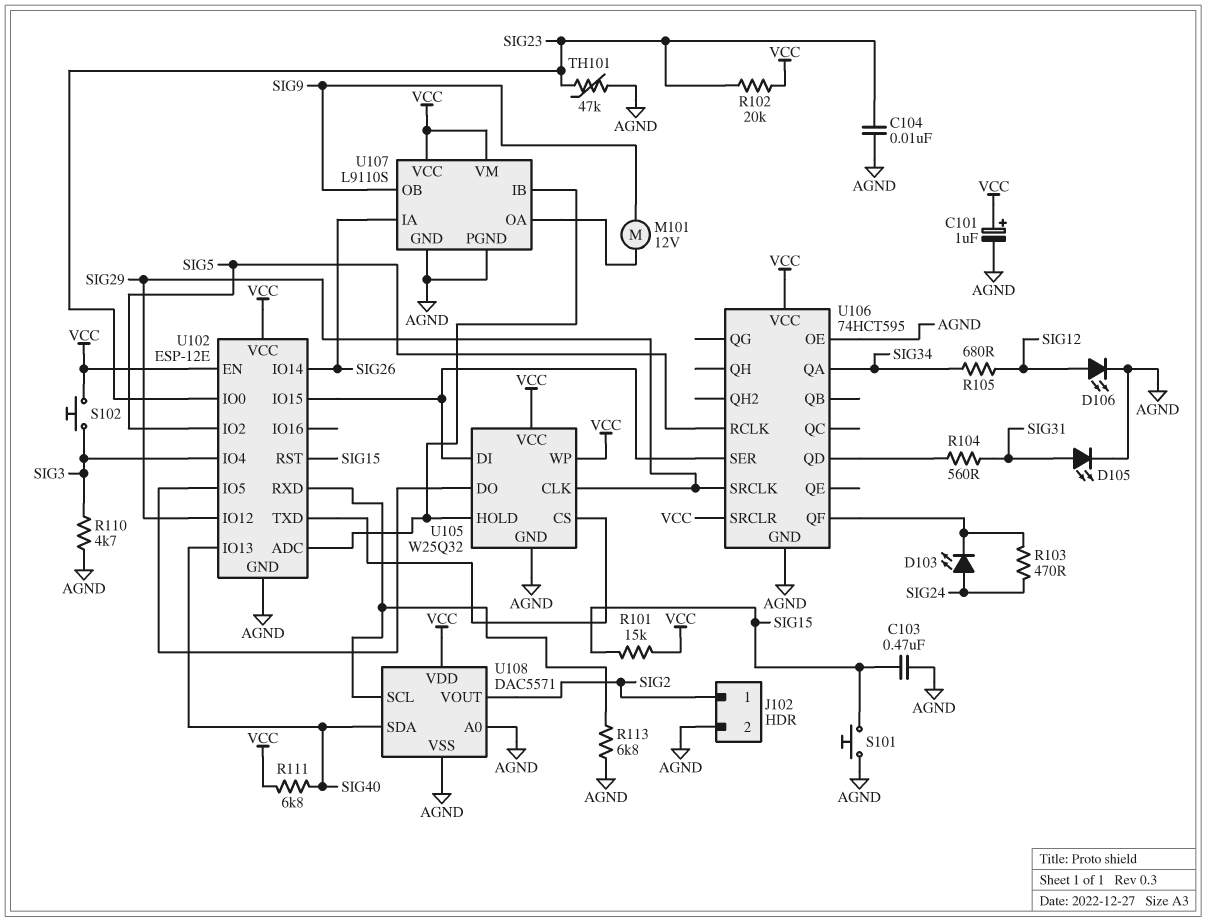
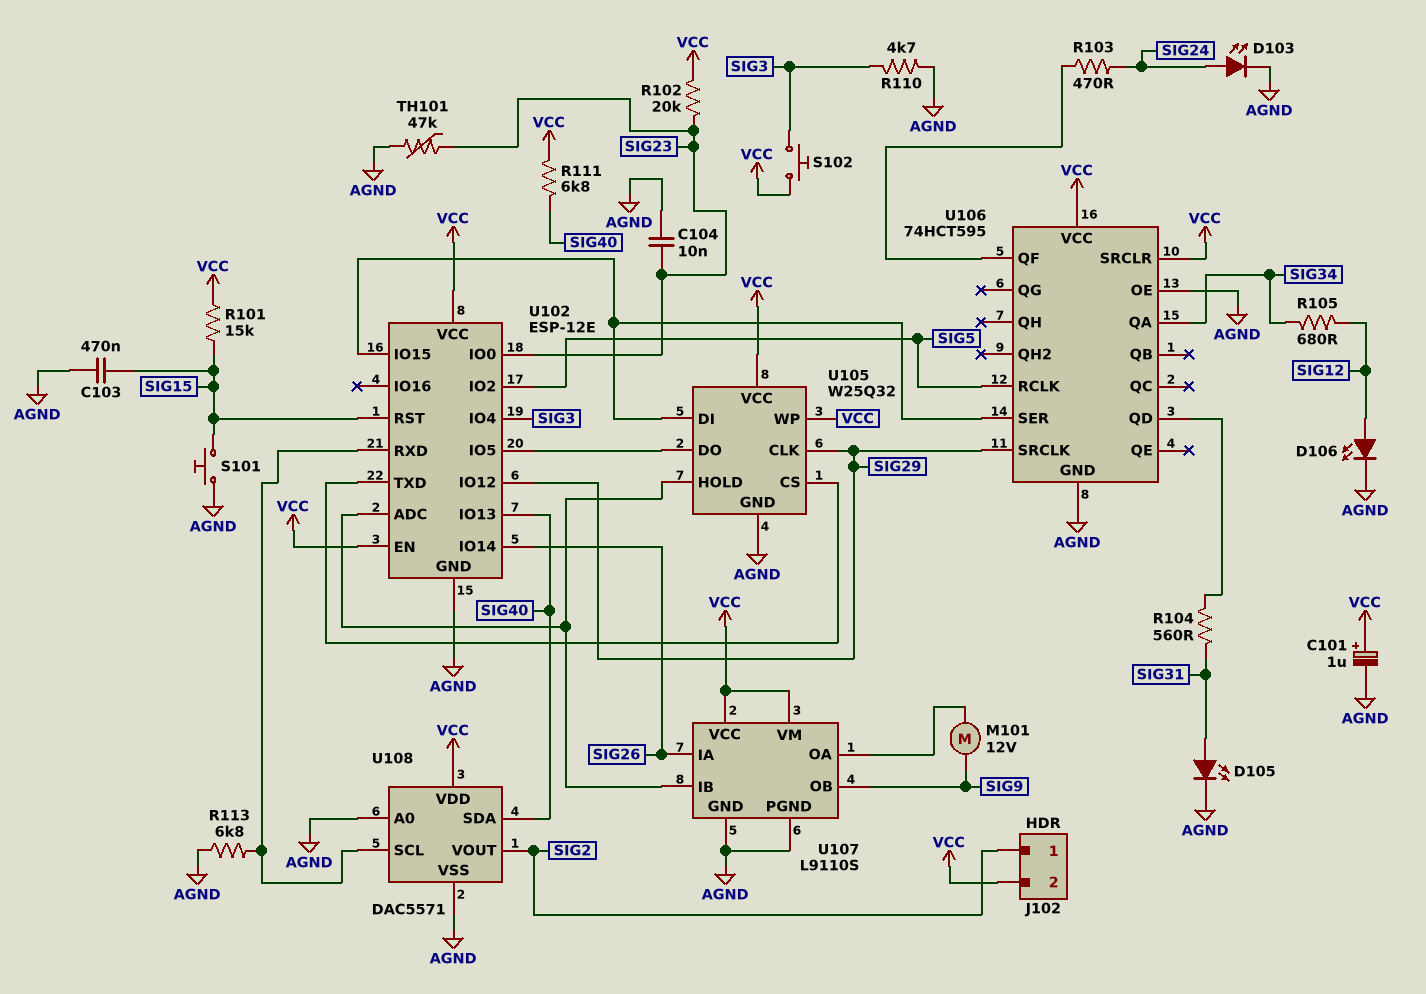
D103: LED (A SIG24, K U106/QF) -> LED (A SIG24, K AGND)
J102 pin 2: AGND -> VCC

